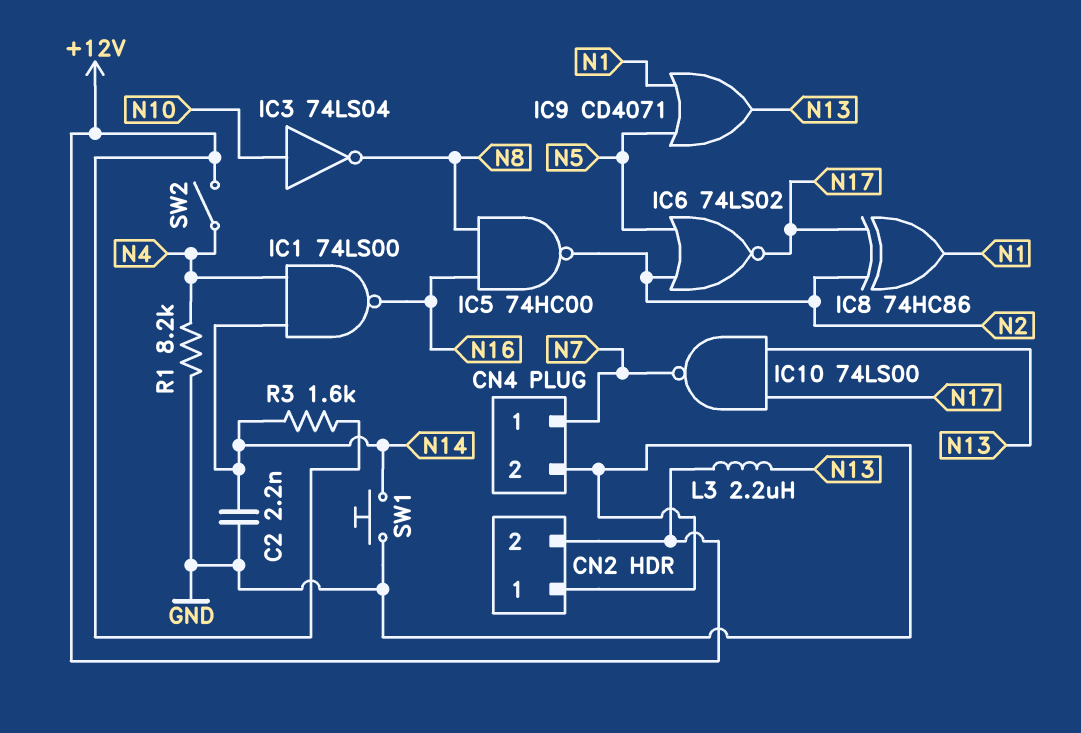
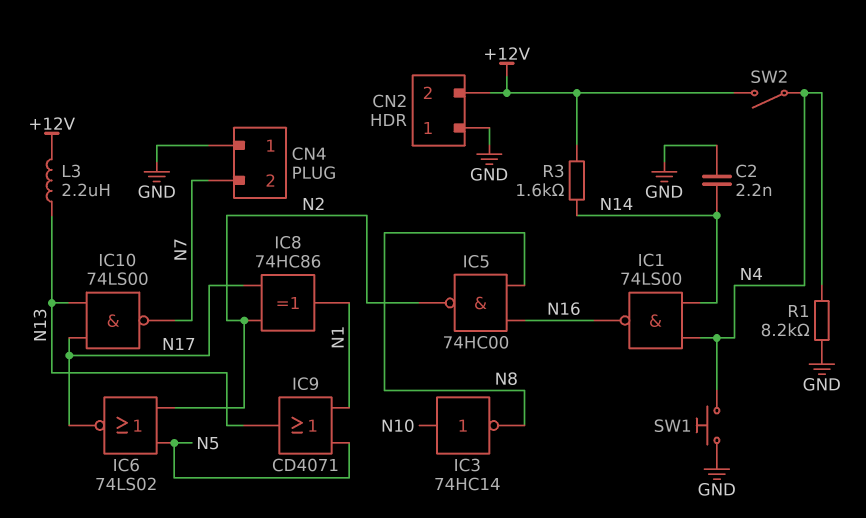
CN4 pin 1: N7 -> GND
CN4 pin 2: GND -> N7
IC3: NOT 74LS04 (in N10, out N8) -> NOT 74HC14 (in N10, out N8)
SW1: button (GND, N14) -> button (GND, N4)

